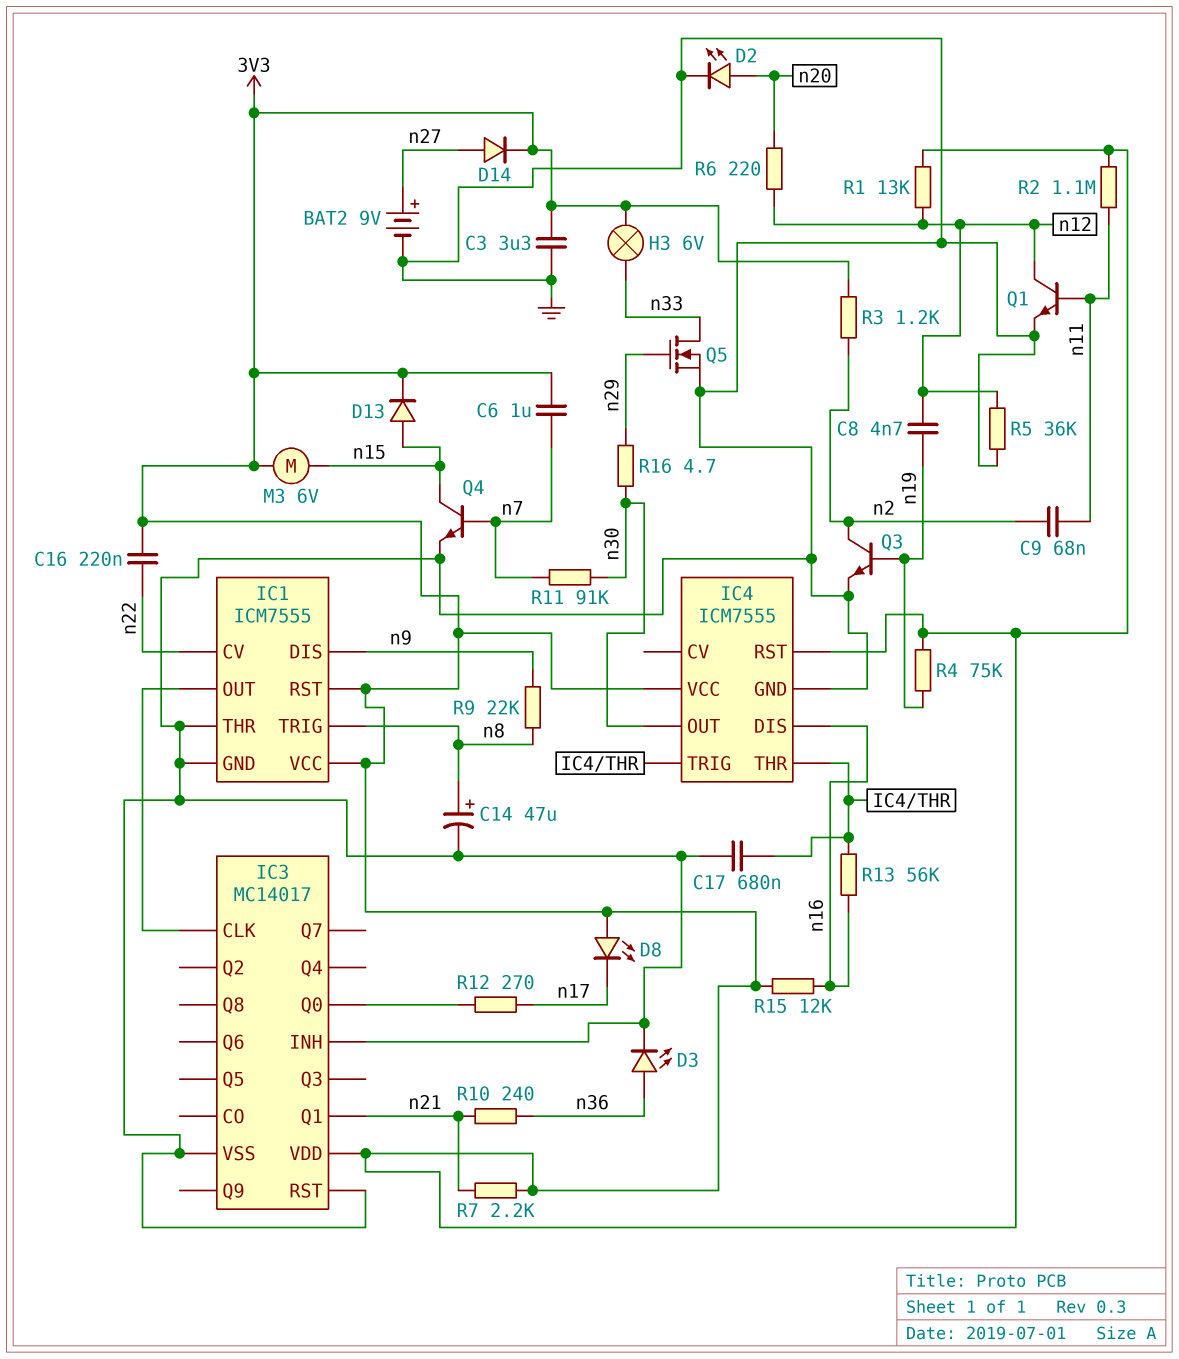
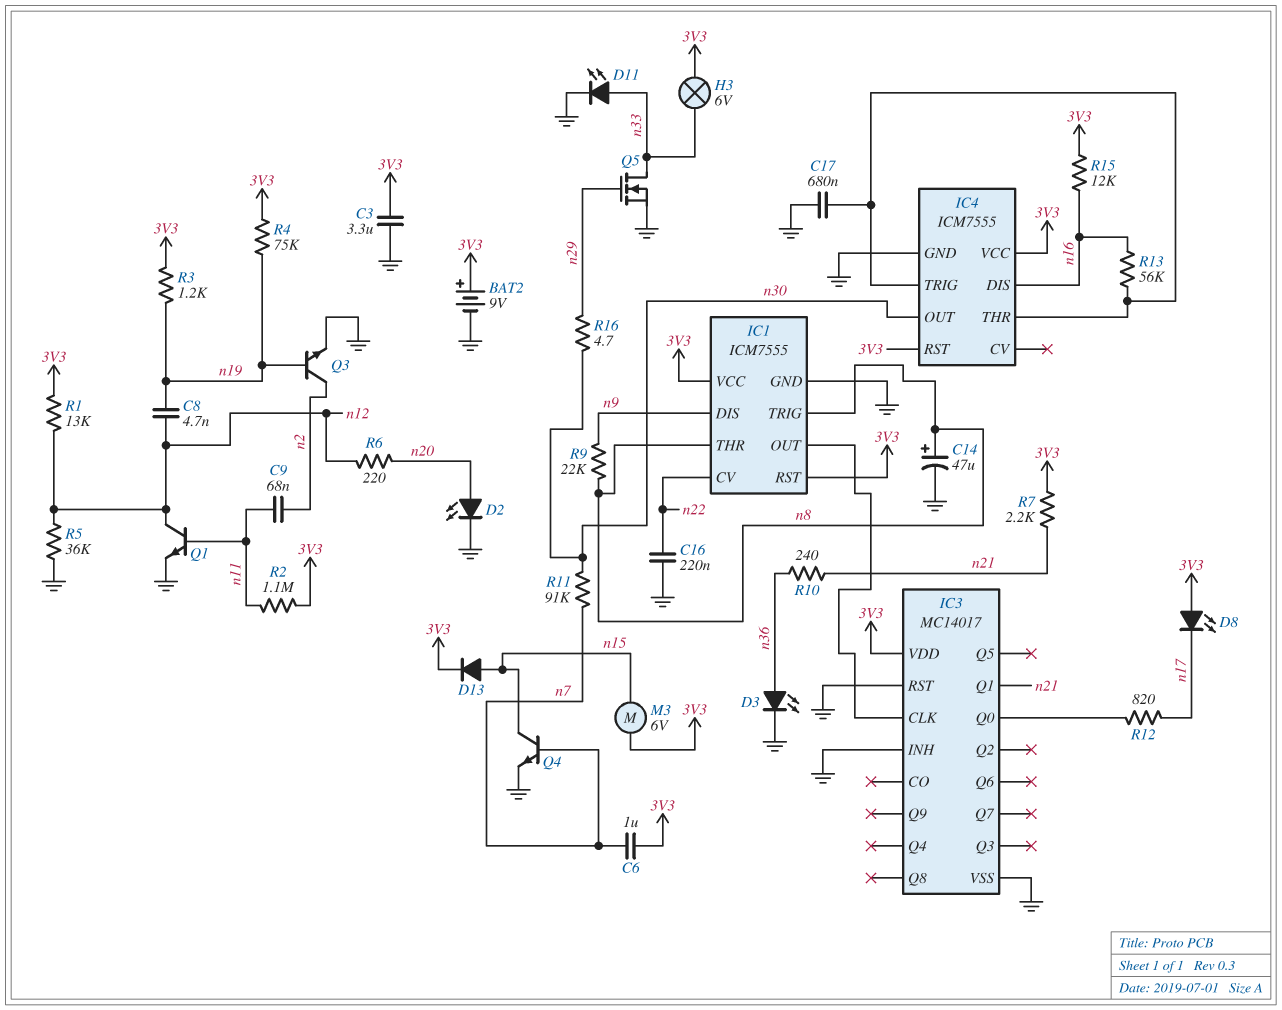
BAT2: 9V (plus n27, minus GND) -> 9V (plus 3V3, minus GND)
C16: 220nF (3V3, n22) -> 220nF (GND, n22)
D11: none -> LED (A n33, K GND)
D14: diode (A n27, K 3V3) -> none
IC1 pin THR: GND -> n8
R3: 1.2k (3V3, n2) -> 1.2k (3V3, n19)
R12: 270 (IC3/Q0, n17) -> 820 (IC3/Q0, n17)

